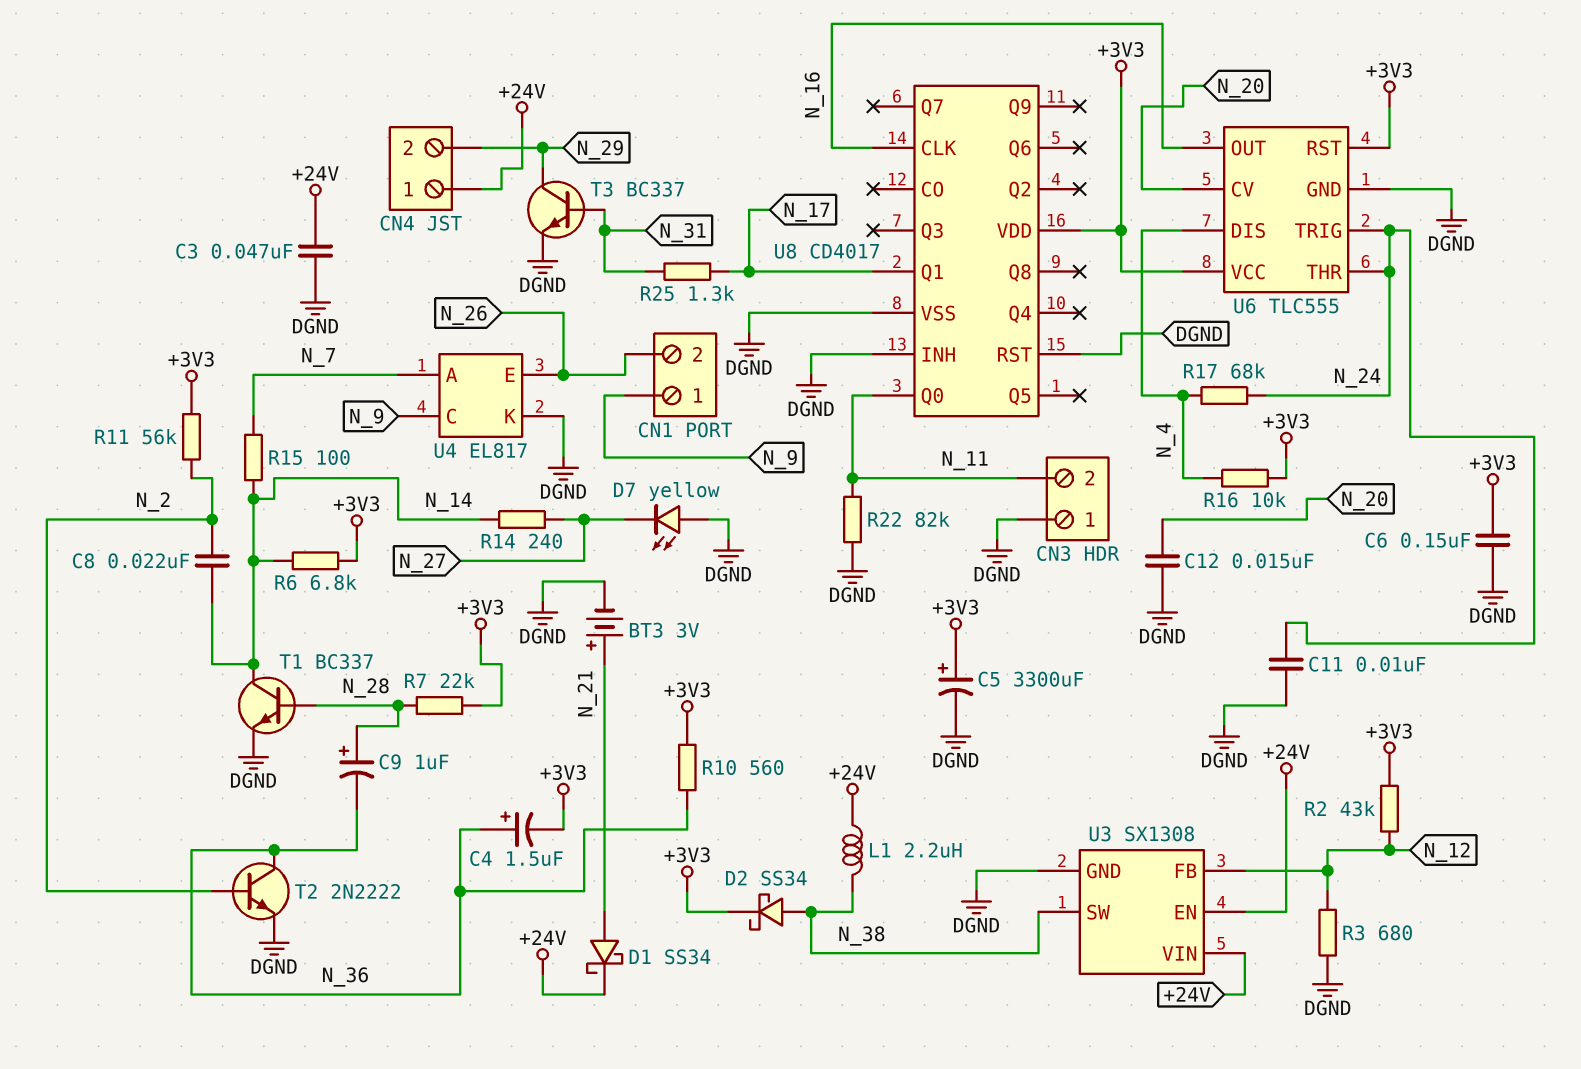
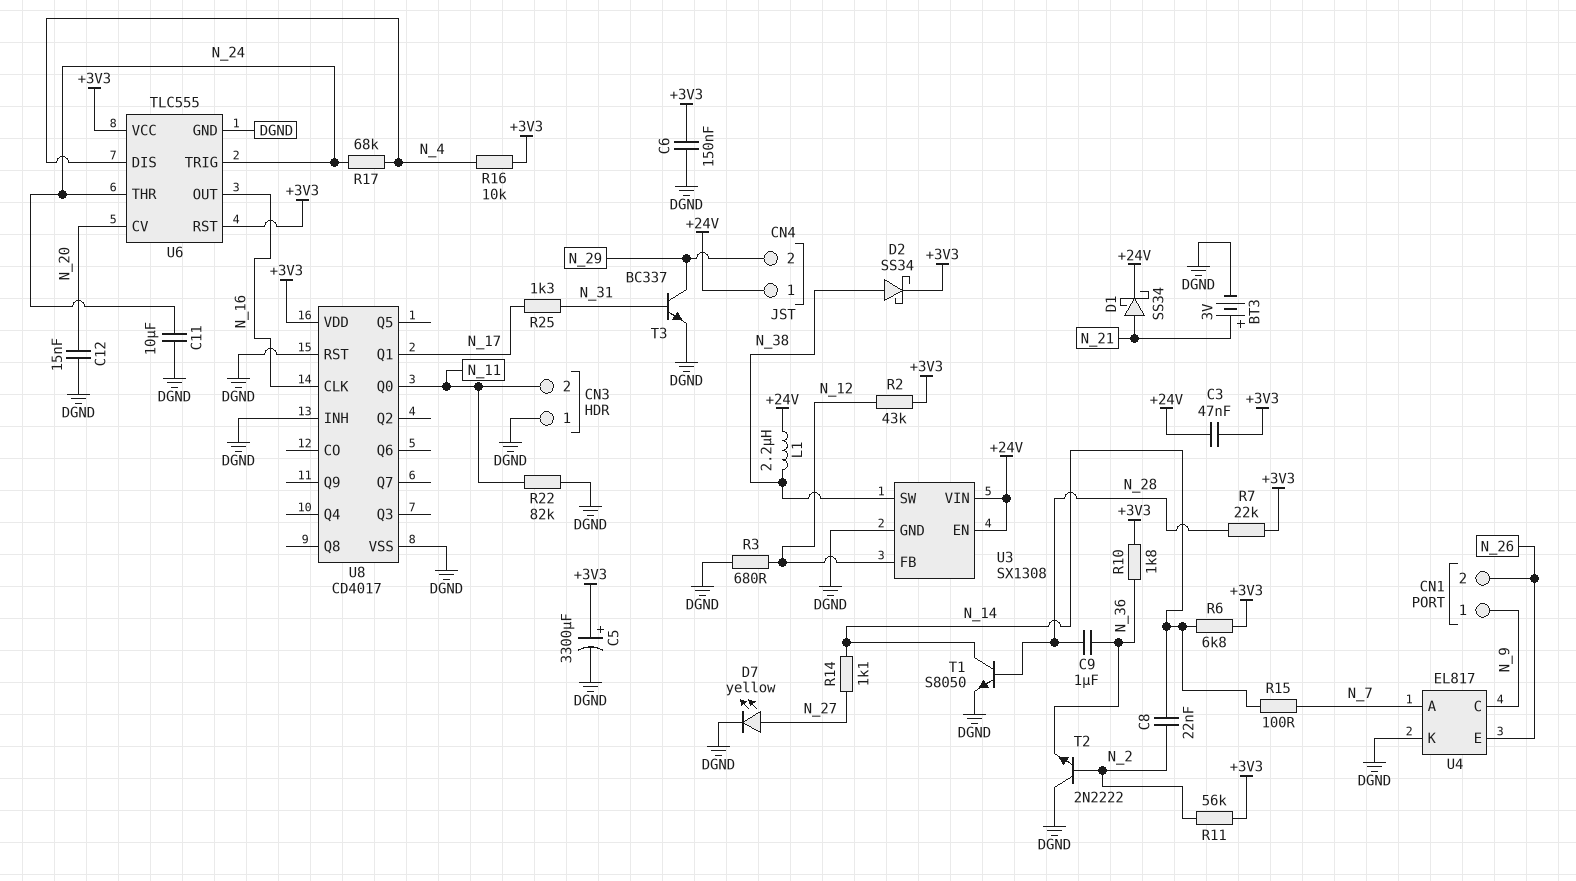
C3: 47nF (+24V, DGND) -> 47nF (+3V3, +24V)
C4: 1.5uF (plus N_36, minus +3V3) -> none
C9: 1uF (plus N_28, minus N_36) -> 1uF (N_28, N_36)
C11: 10nF (DGND, N_24) -> 10uF (DGND, N_24)
D7: LED yellow (A DGND, K N_27) -> LED yellow (A N_27, K DGND)
R10: 560 (+3V3, N_36) -> 1.8k (+3V3, N_36)
R14: 240 (N_14, N_27) -> 1.1k (N_14, N_27)
T1: NPN BC337 (B N_28, C N_14, E DGND) -> NPN S8050 (B N_28, C N_14, E DGND)
T2: NPN 2N2222 (B N_2, C N_36, E DGND) -> NPN 2N2222 (B N_2, C DGND, E N_36)

